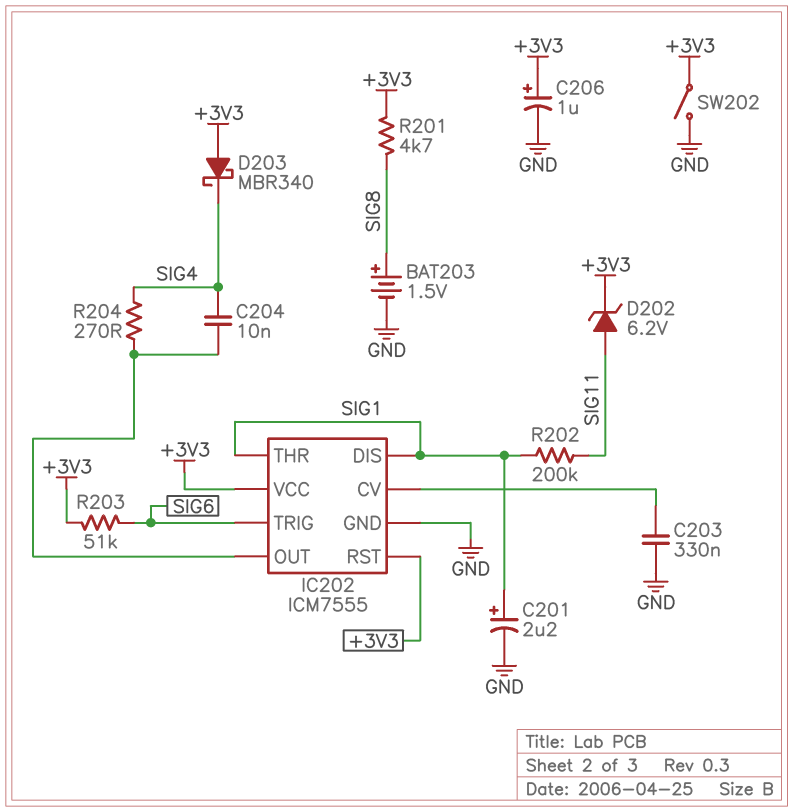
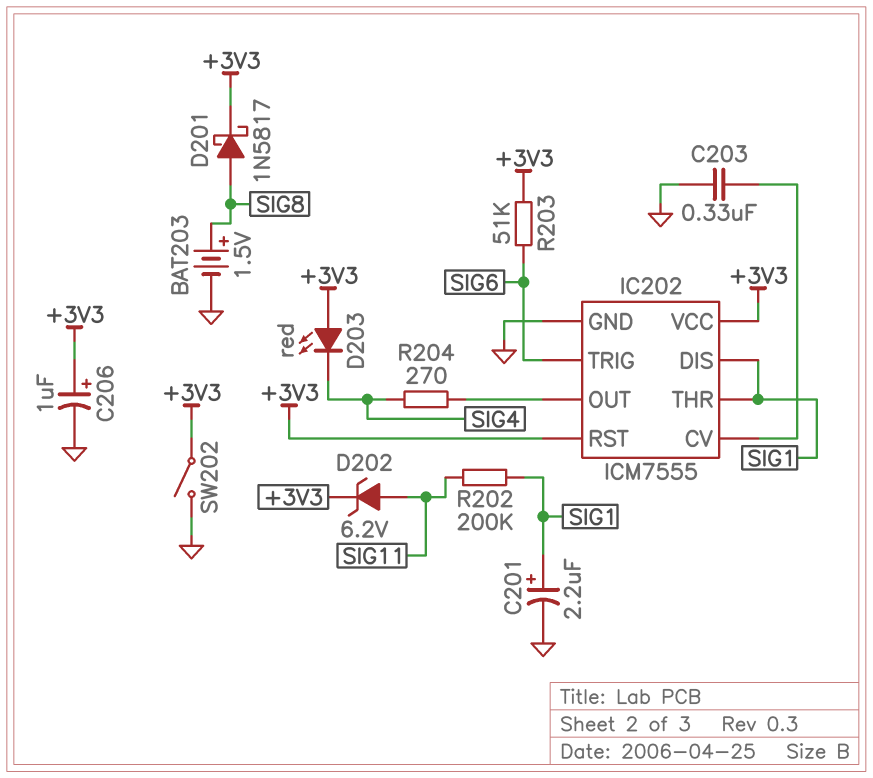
C204: 10nF (IC202/OUT, SIG4) -> none
D201: none -> schottky 1N5817 (A SIG8, K +3V3)
D203: schottky MBR340 (A +3V3, K SIG4) -> LED red (A +3V3, K SIG4)
R201: 4.7k (+3V3, SIG8) -> none

